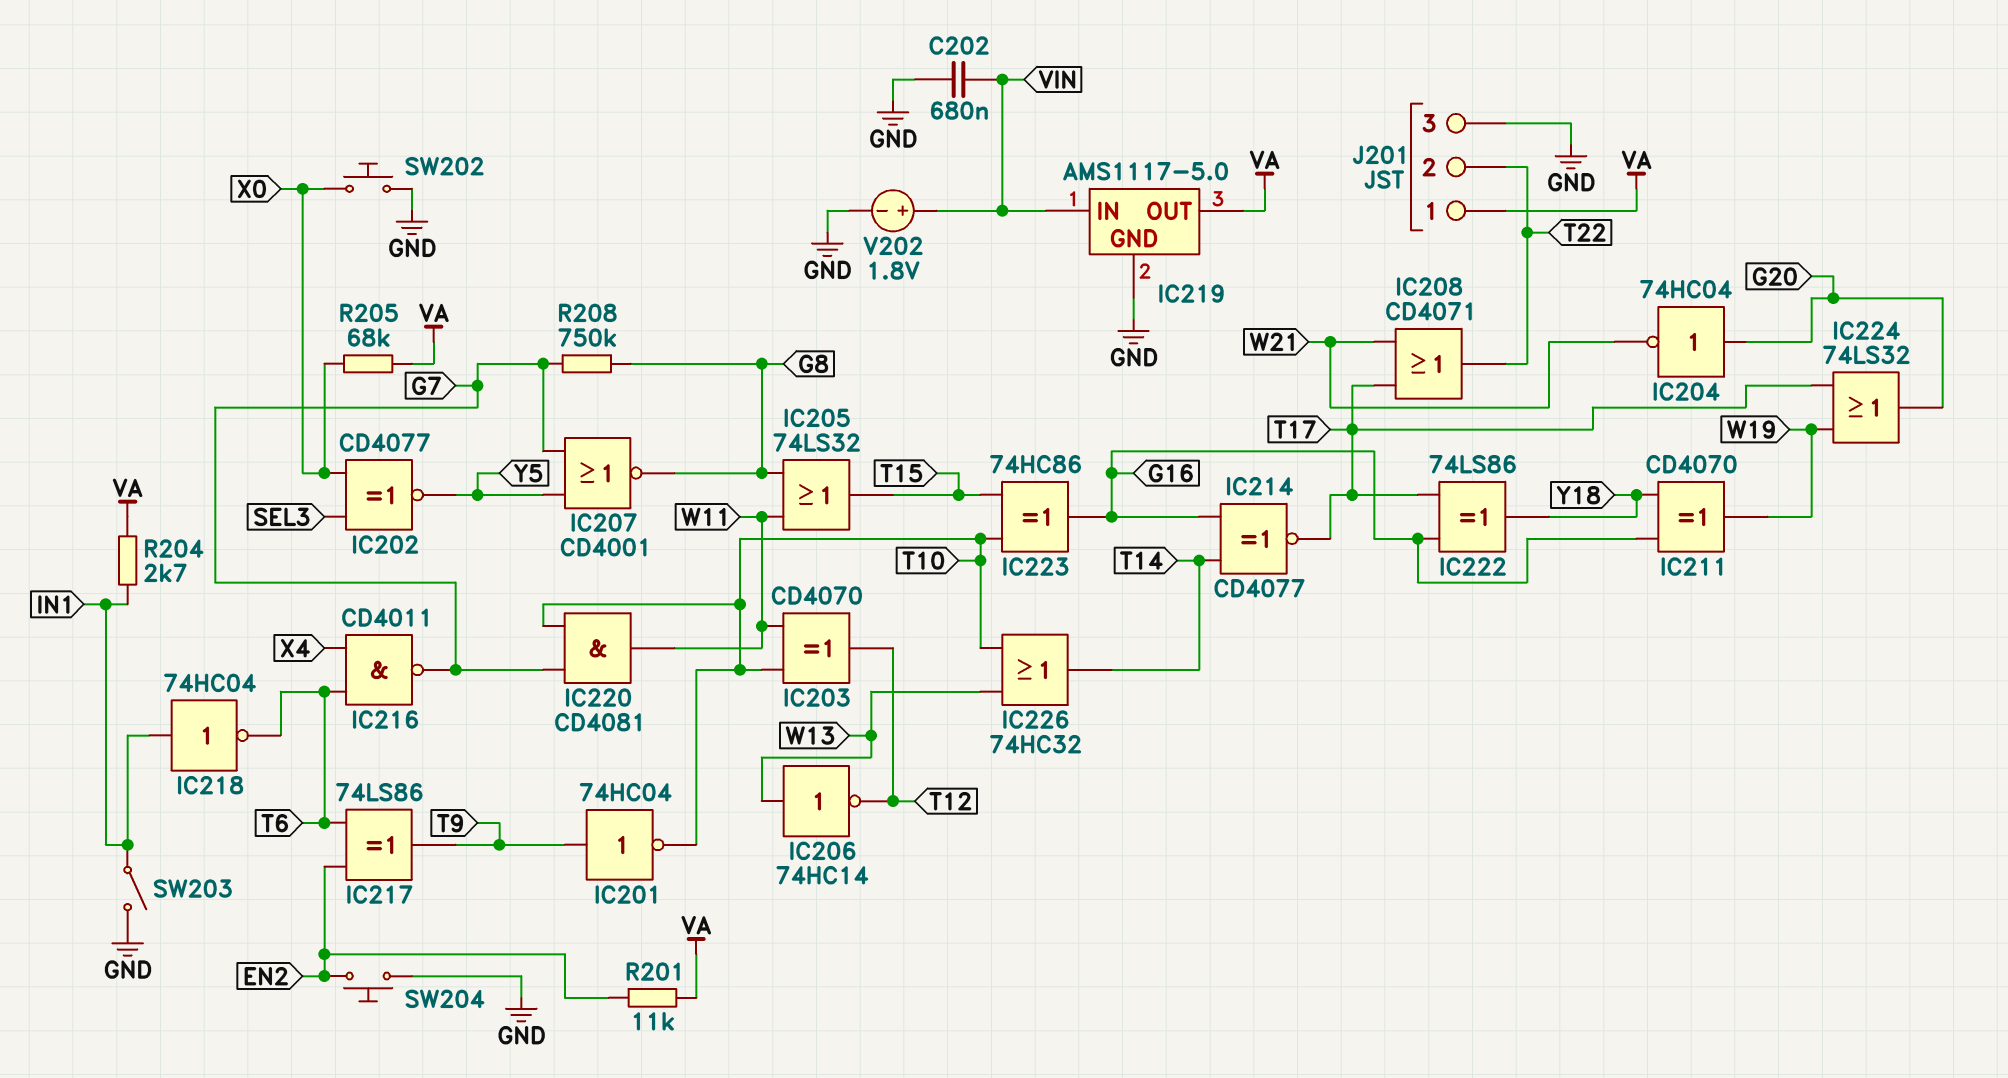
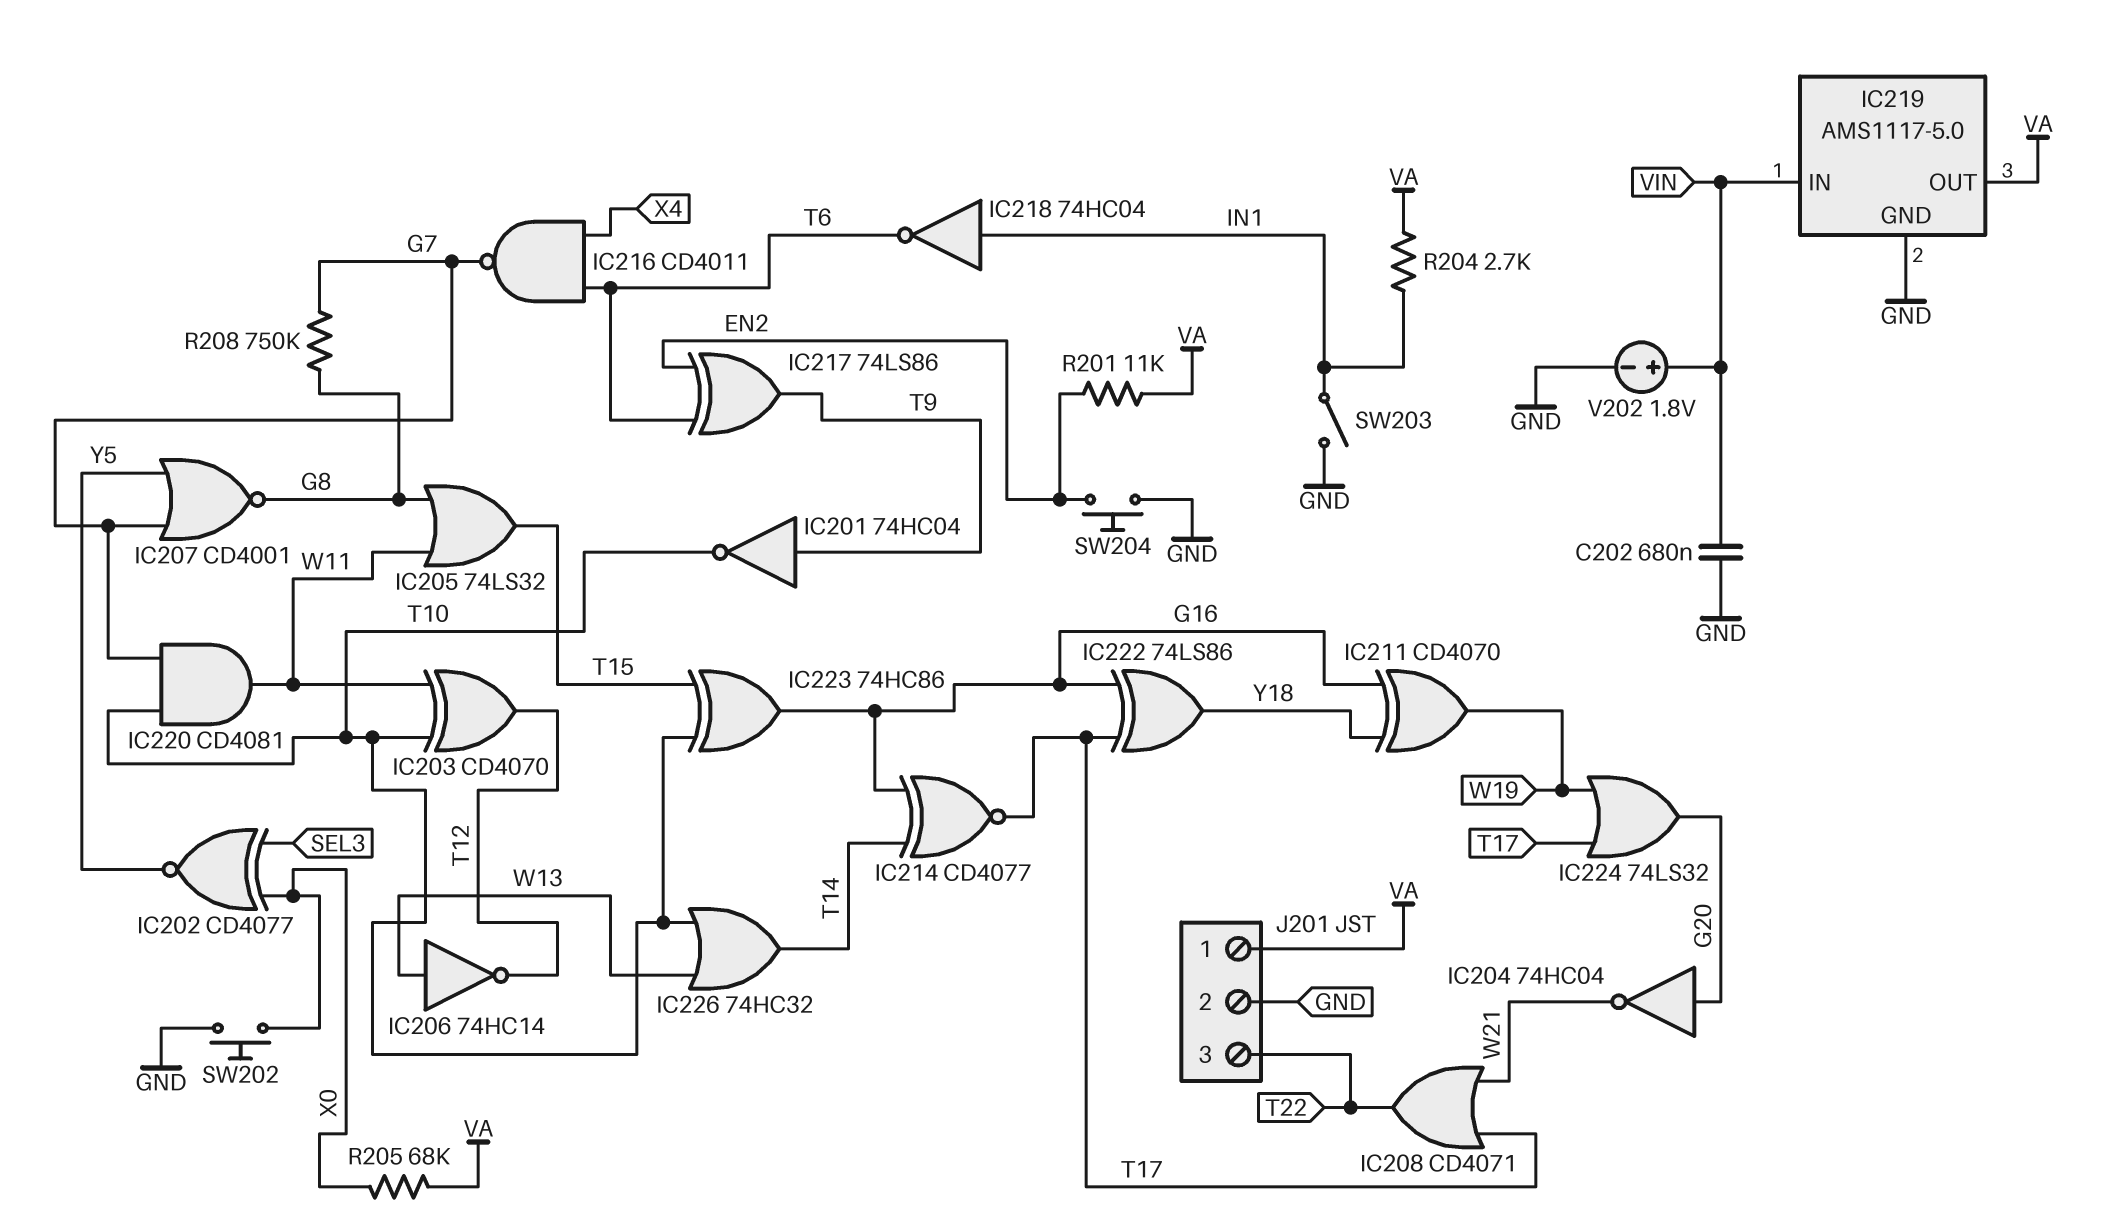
J201 pin 2: T22 -> GND
J201 pin 3: GND -> T22

